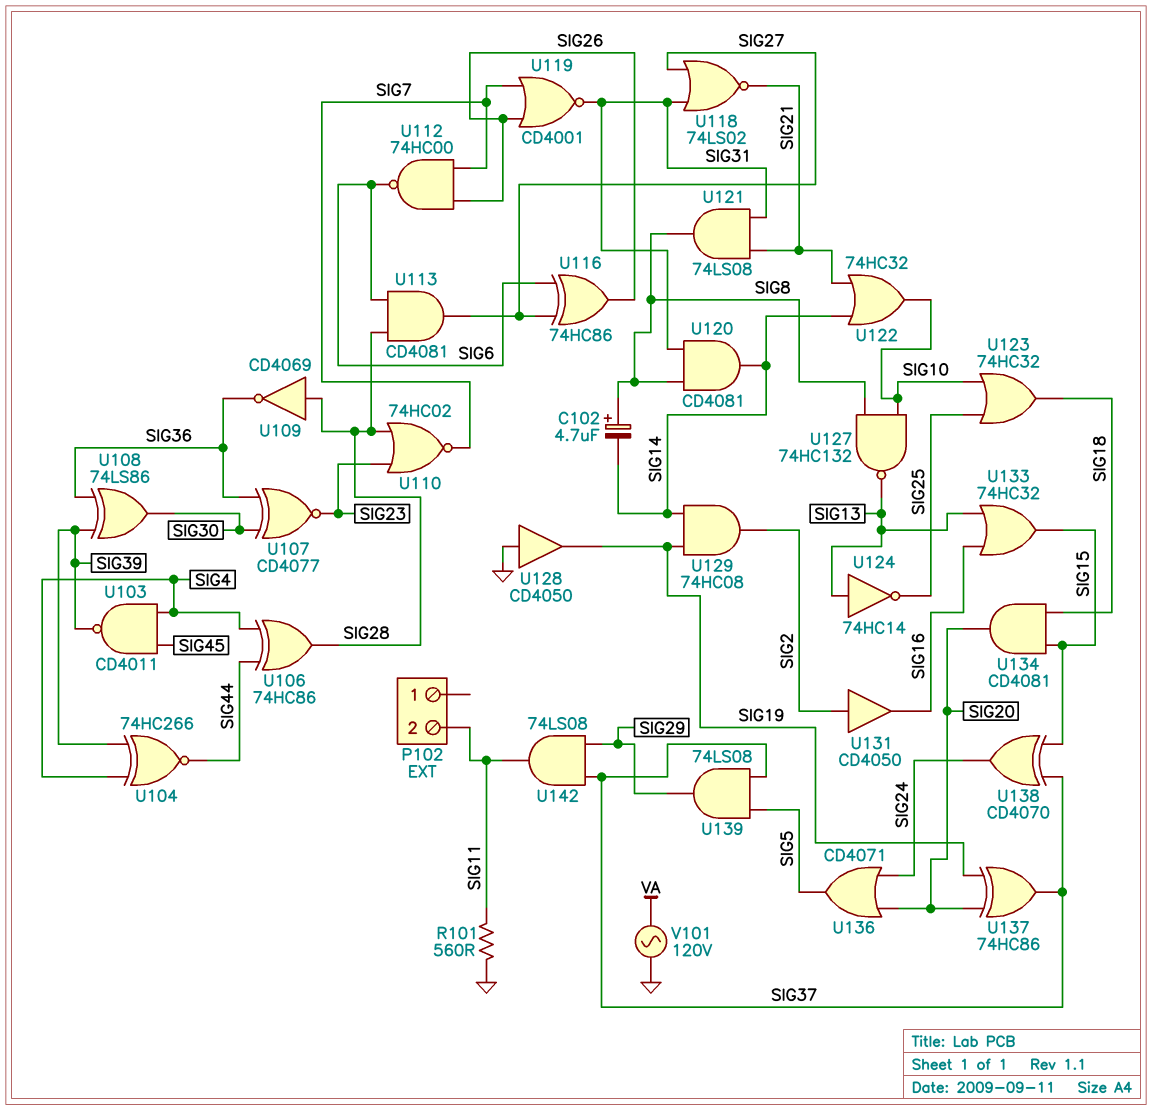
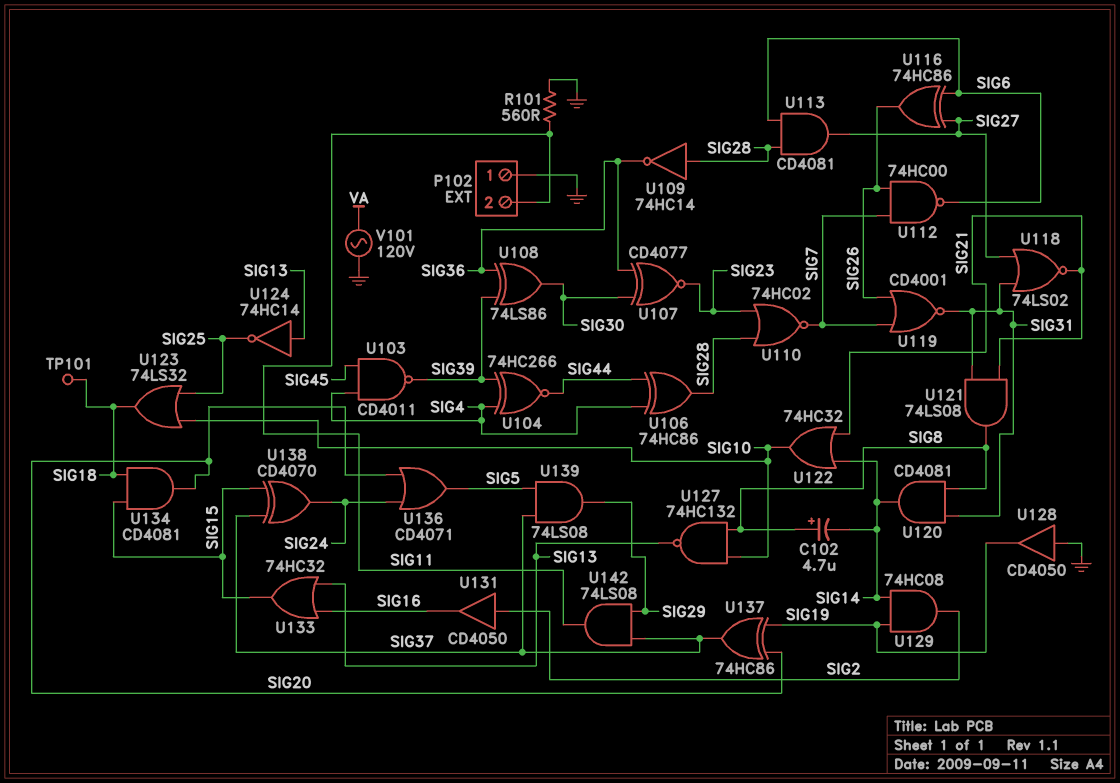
P102 pin 1: none -> GND
TP101: none -> test point (SIG18)
U109: NOT CD4069 (in SIG28, out SIG36) -> NOT 74HC14 (in SIG28, out SIG36)
U123: OR 74HC32 (in SIG10, in SIG25, out SIG18) -> OR 74LS32 (in SIG10, in SIG25, out SIG18)

